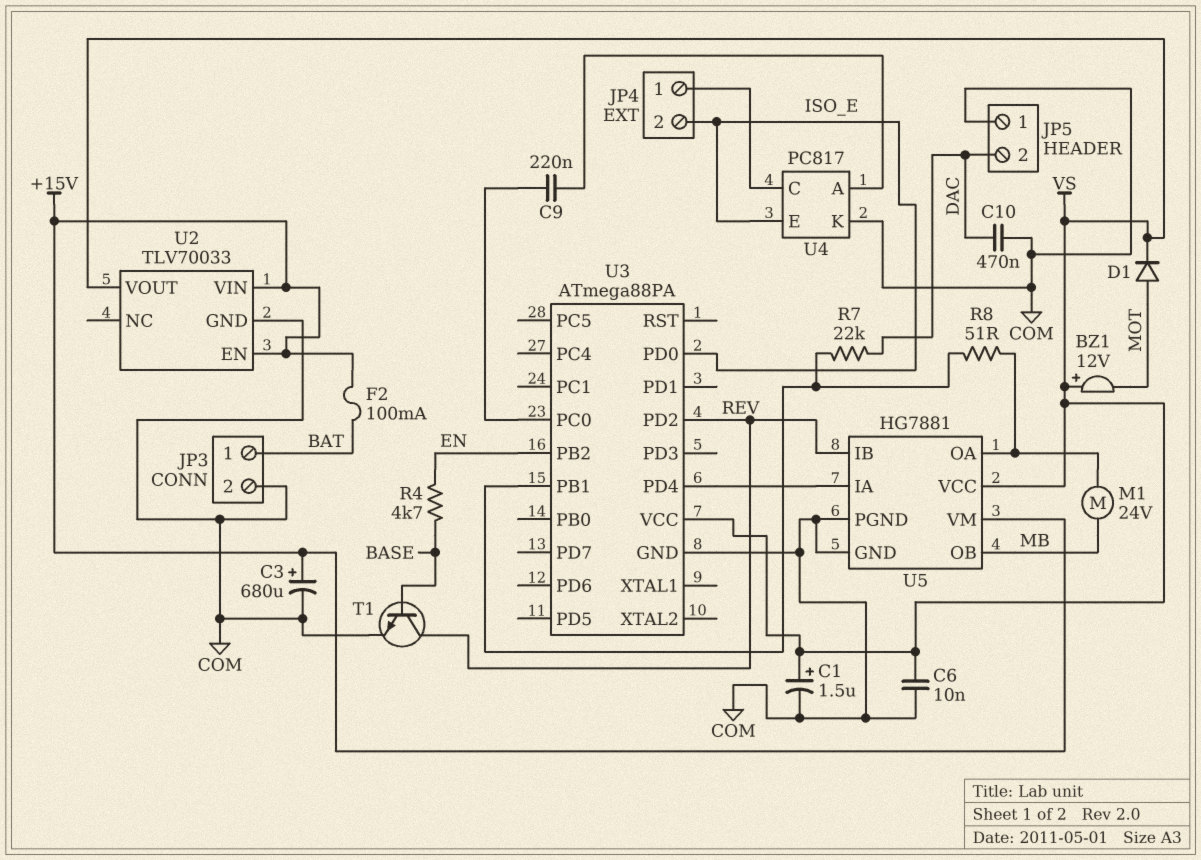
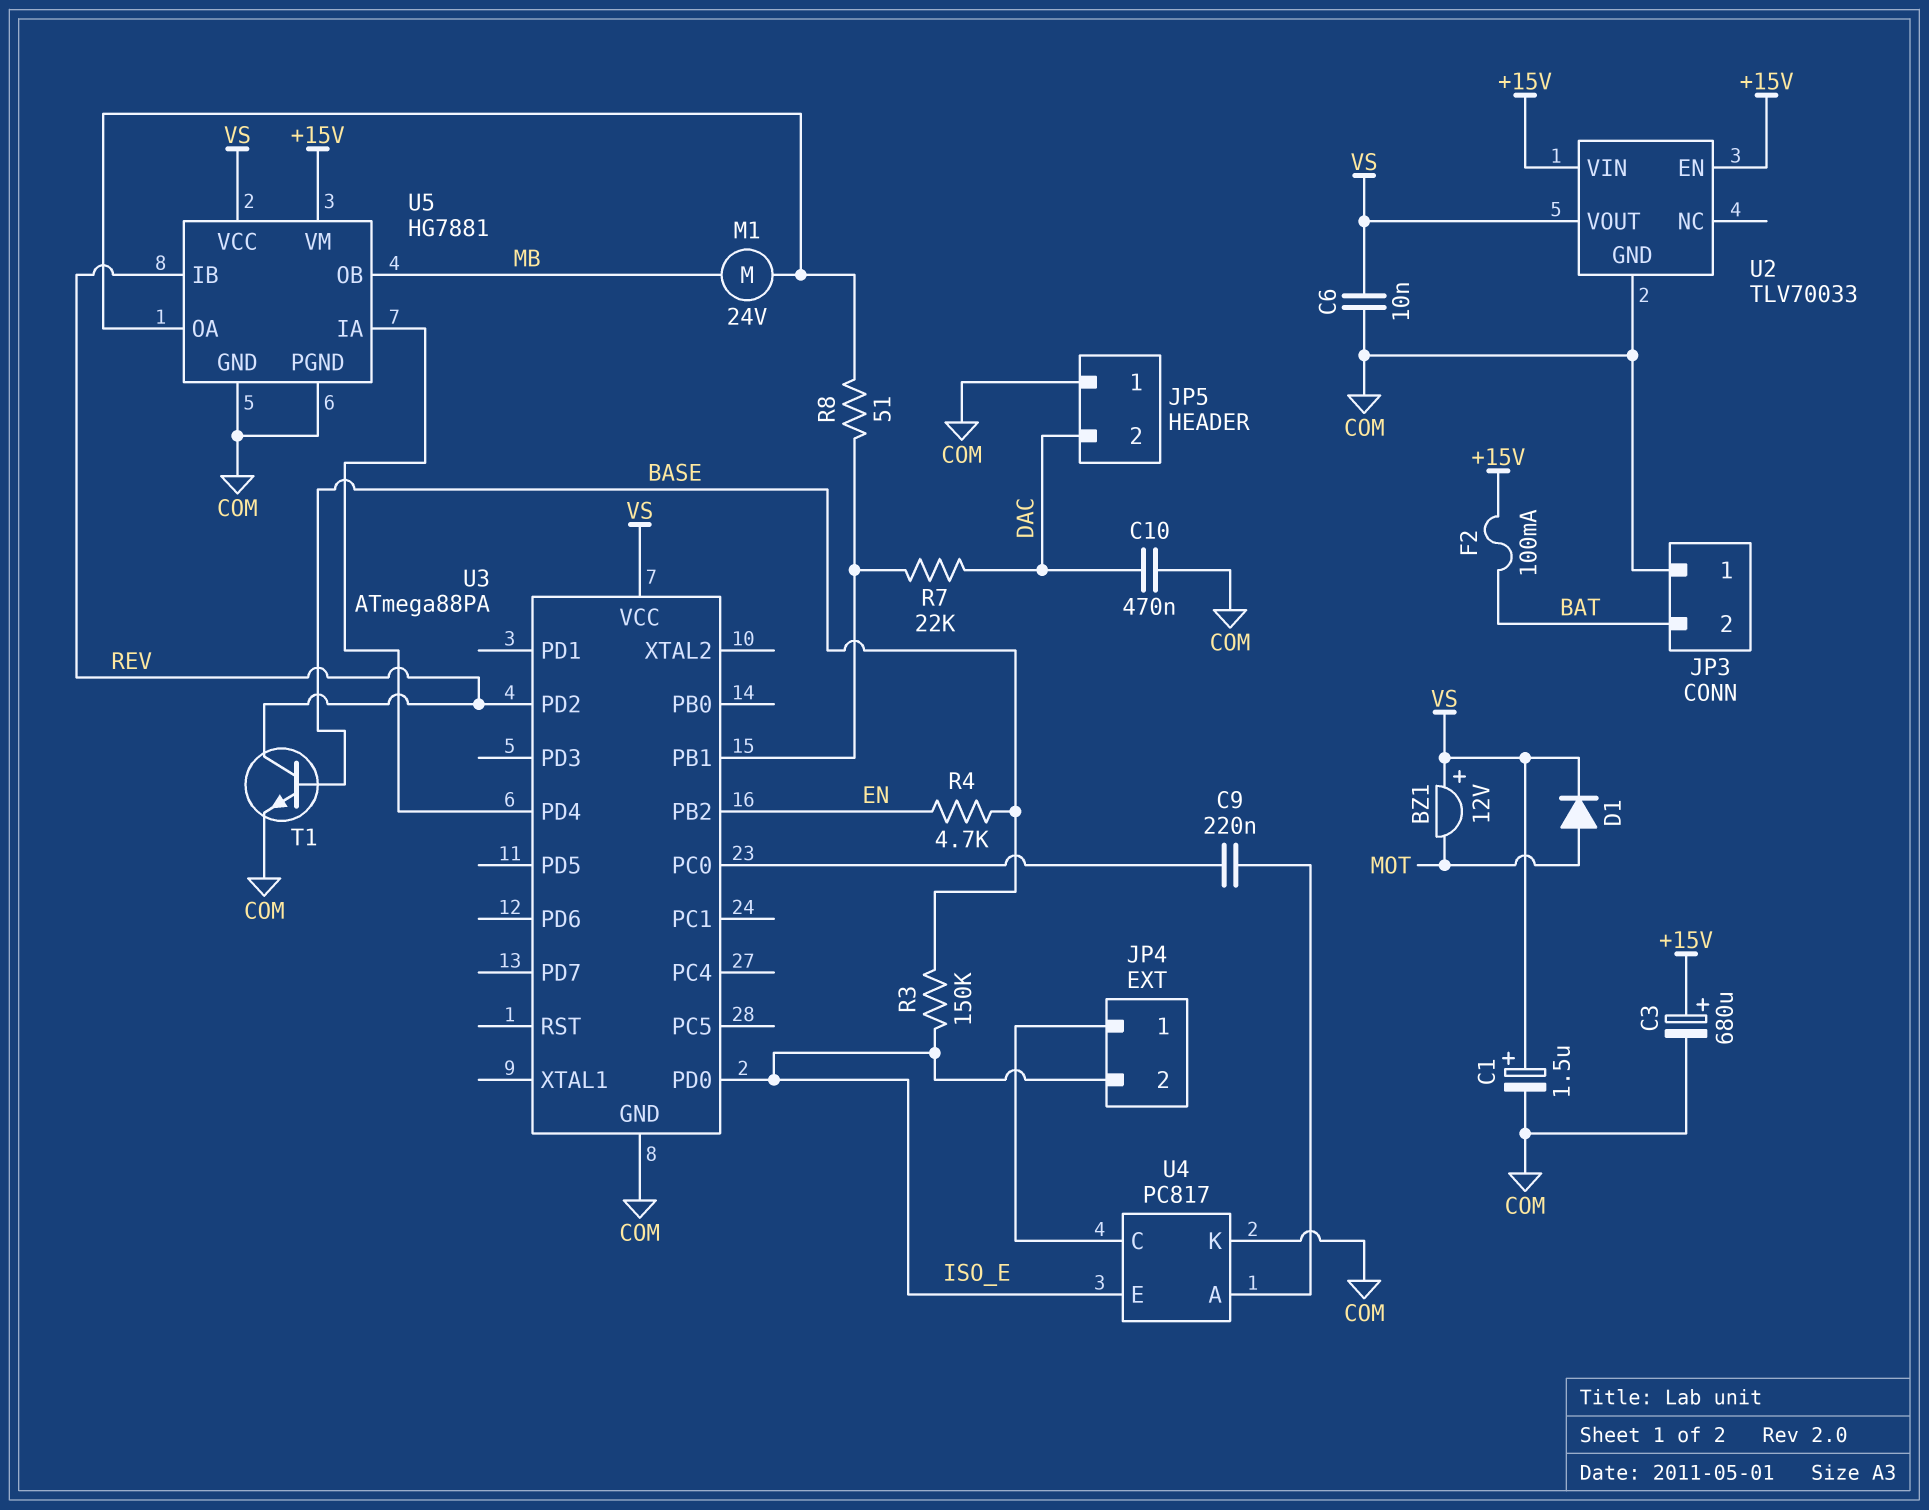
JP3 pin 1: BAT -> COM
JP3 pin 2: COM -> BAT
R3: none -> 150k (BASE, ISO_E)

